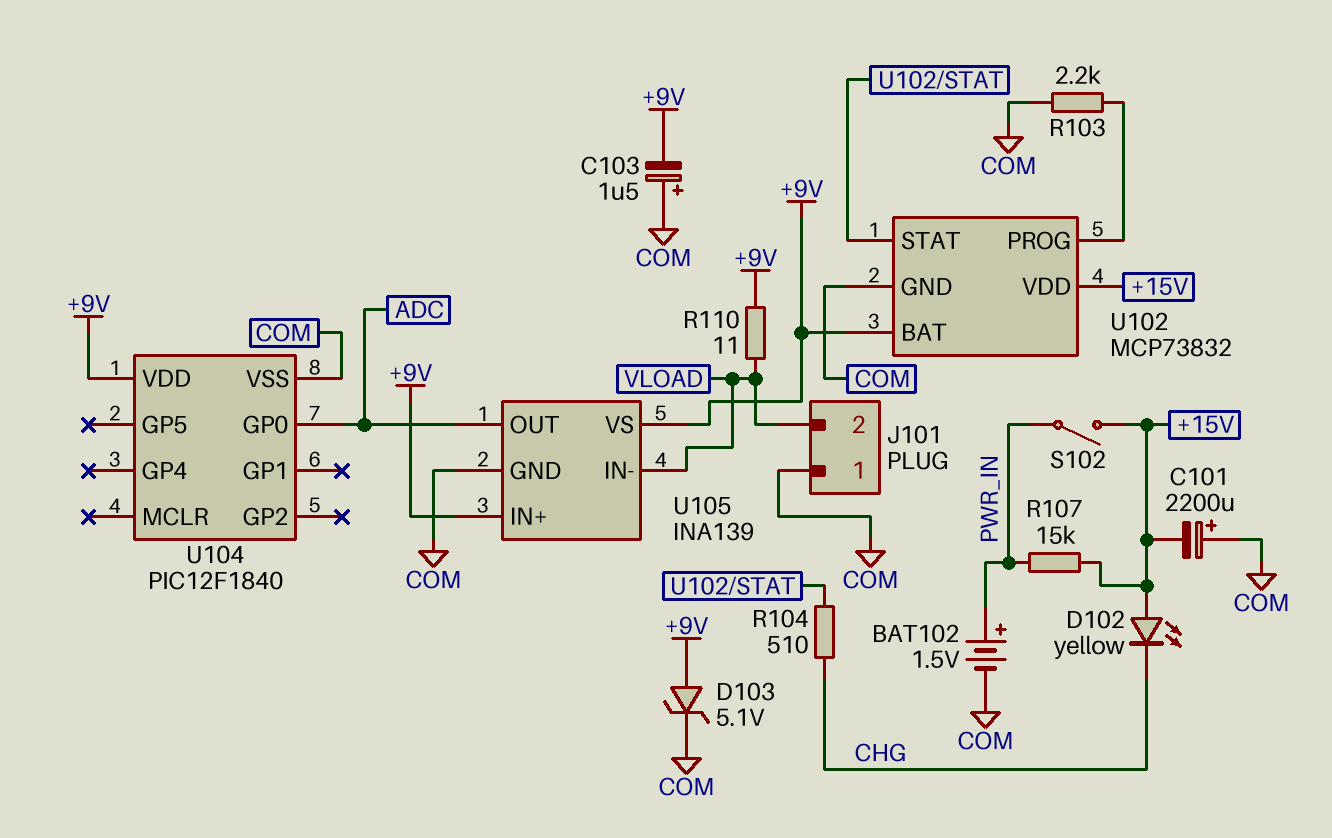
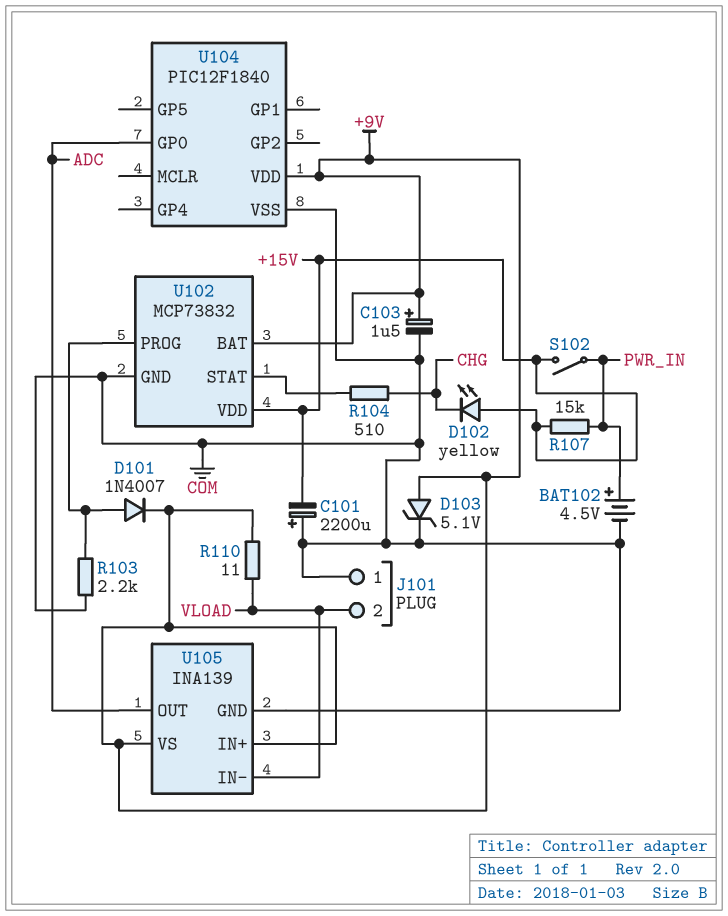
BAT102: 1.5V (plus PWR_IN, minus COM) -> 4.5V (plus PWR_IN, minus COM)
C103: 1.5uF (plus COM, minus +9V) -> 1.5uF (plus +9V, minus COM)
D101: none -> diode 1N4007 (A U102/PROG, K +9V)

